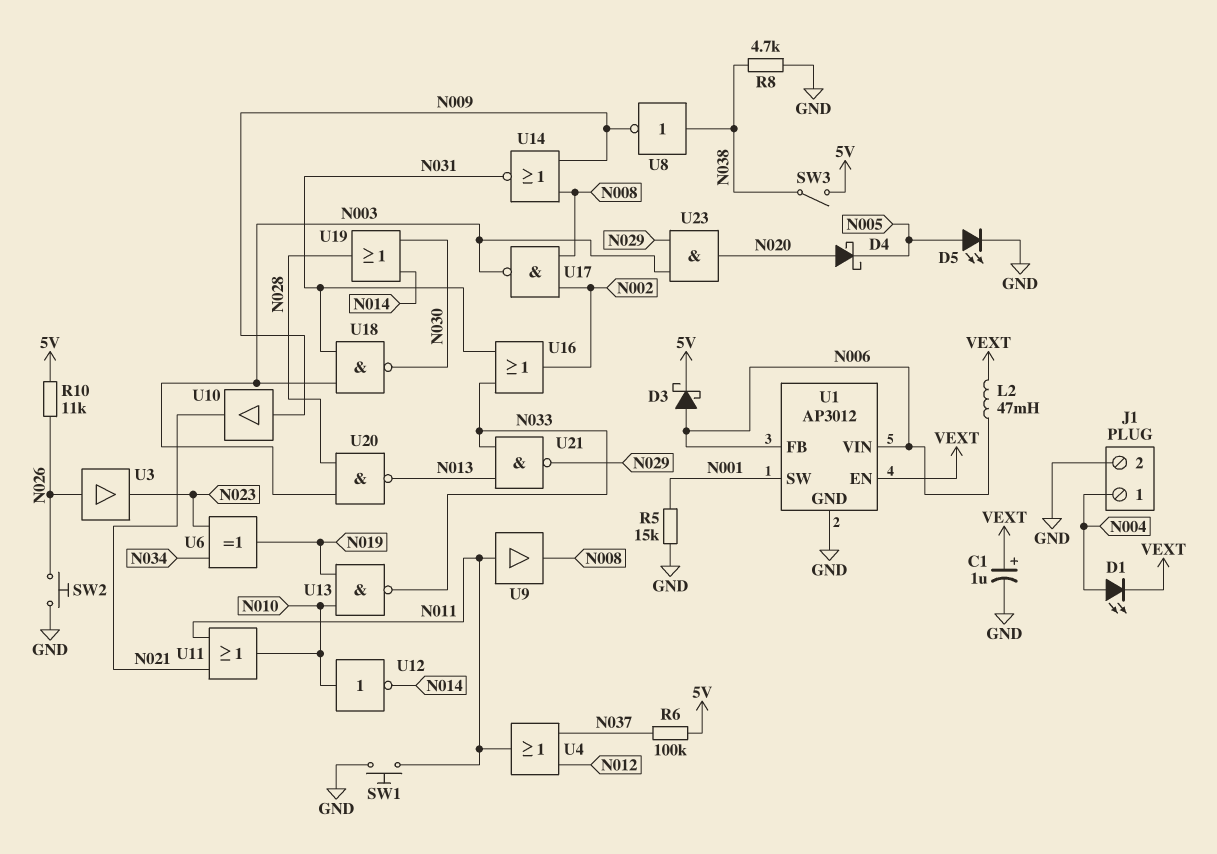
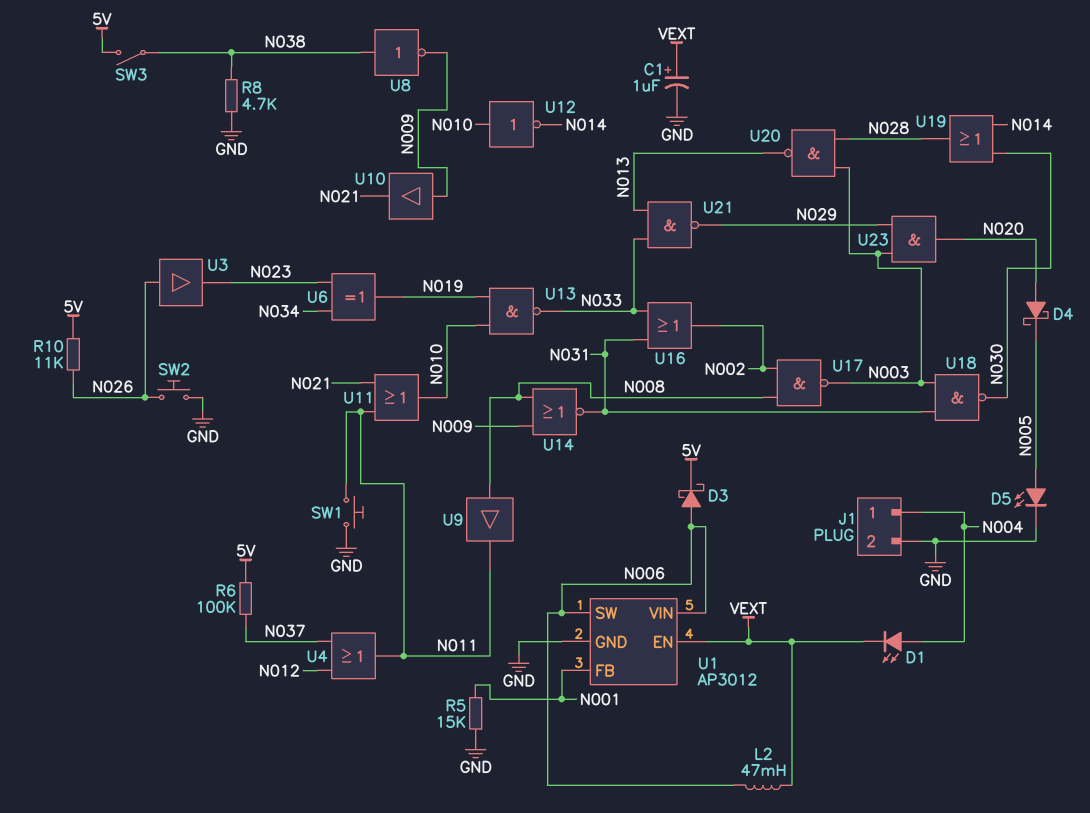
U1 pin FB: N006 -> N001
U1 pin SW: N001 -> N006
U9: buffer (in N011, out N008) -> buffer (in N008, out N011)

